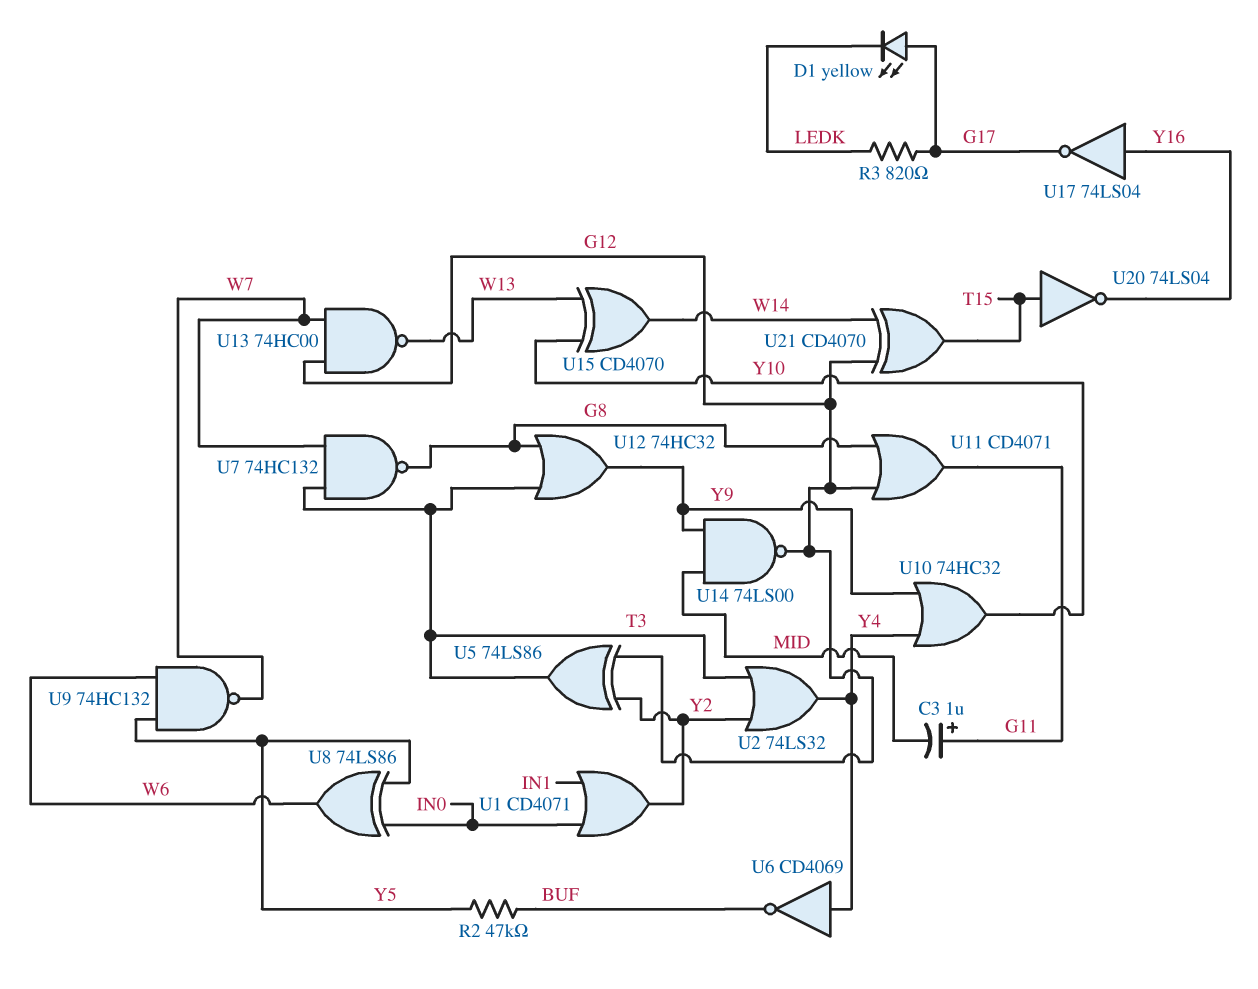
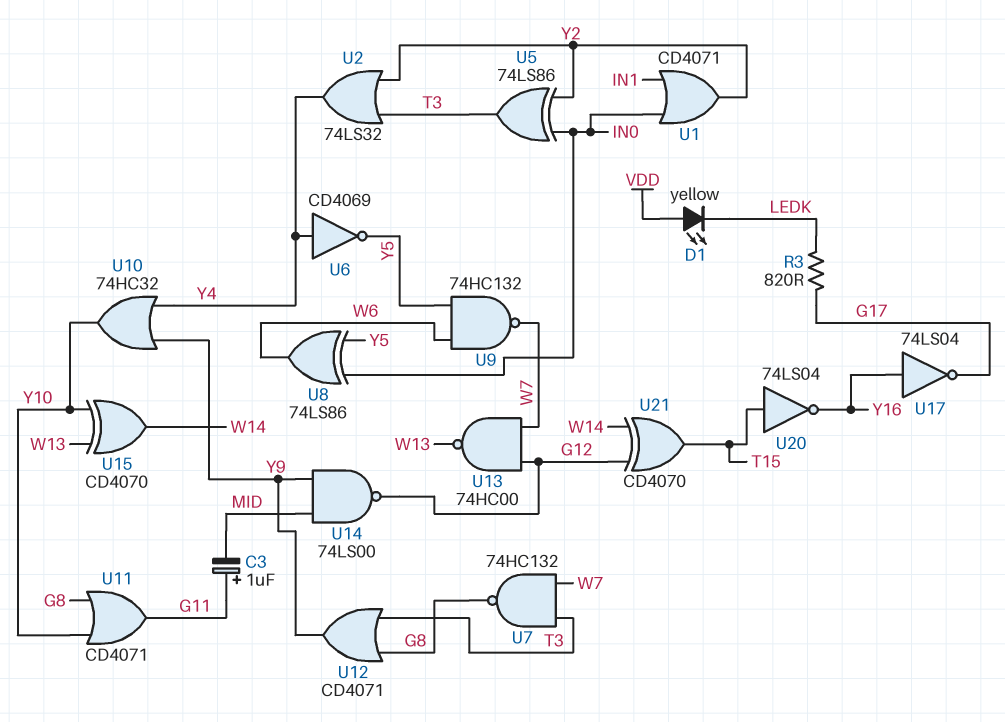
D1: LED yellow (A G17, K LEDK) -> LED yellow (A VDD, K LEDK)
R2: 47k (BUF, Y5) -> none
U5: XOR 74LS86 (in G12, in Y2, out T3) -> XOR 74LS86 (in IN0, in Y2, out T3)
U6: NOT CD4069 (in Y4, out BUF) -> NOT CD4069 (in Y4, out Y5)
U11: OR CD4071 (in G8, in G12, out G11) -> OR CD4071 (in G8, in Y10, out G11)
U12: OR 74HC32 (in G8, in T3, out Y9) -> OR CD4071 (in G8, in T3, out Y9)

